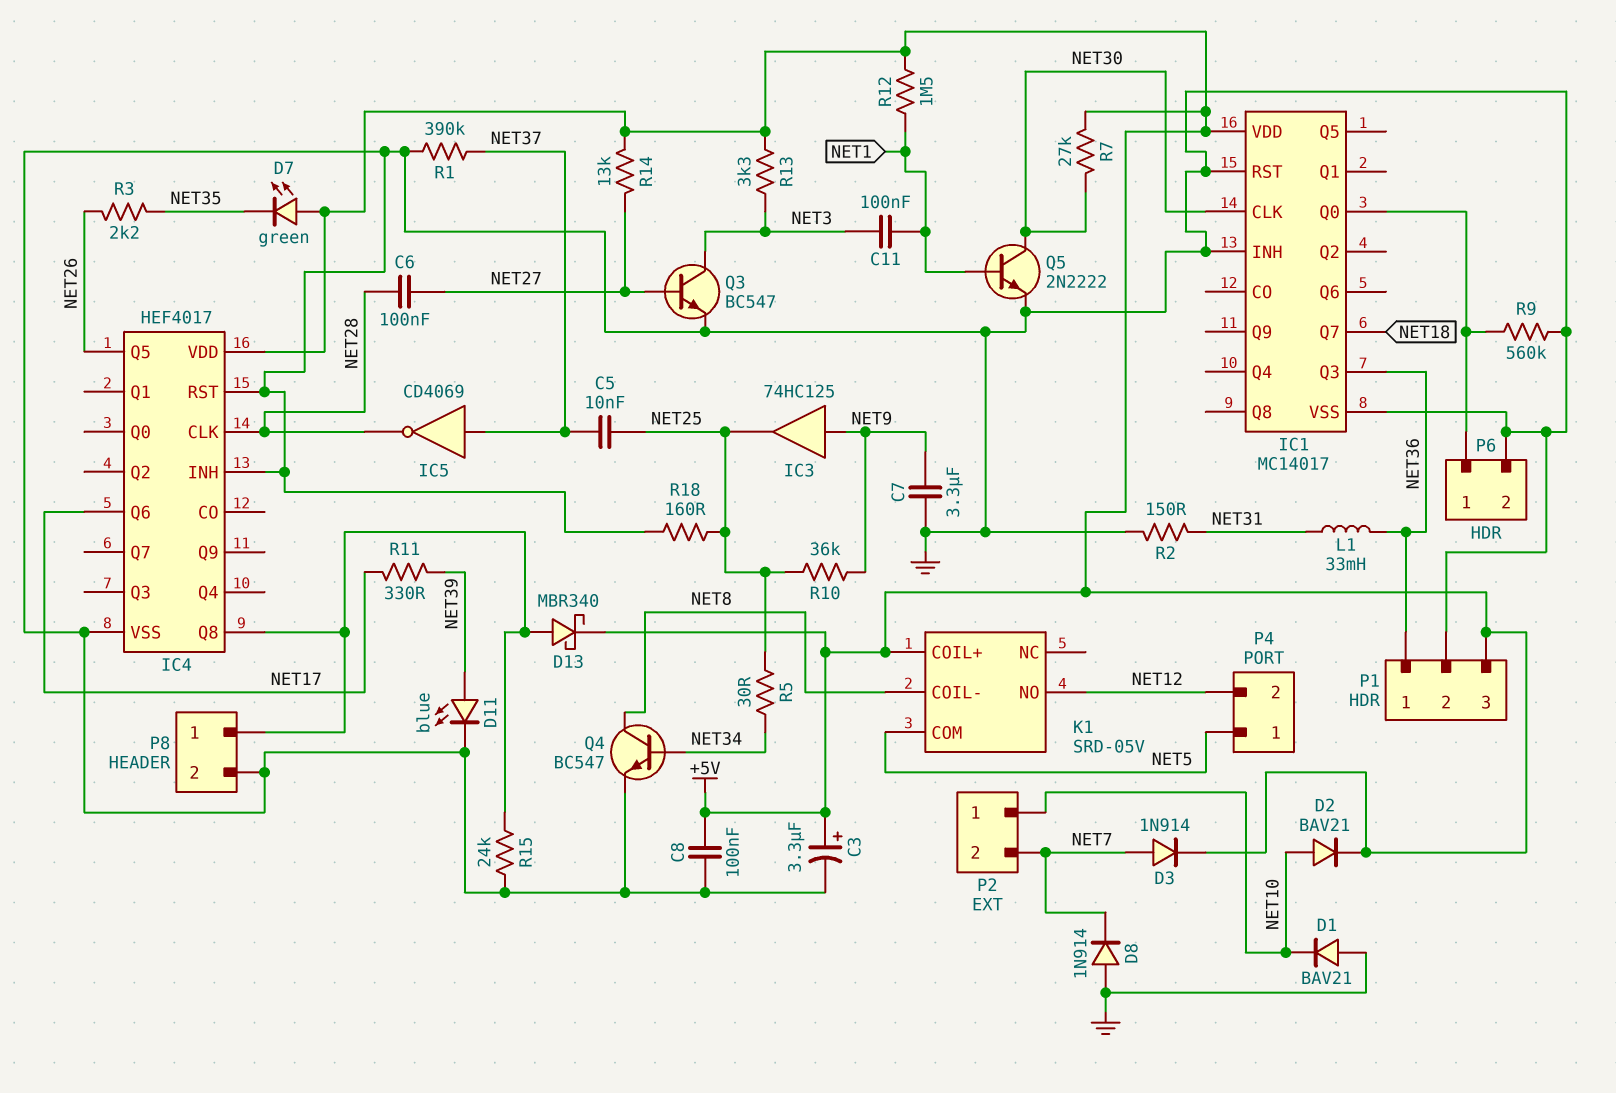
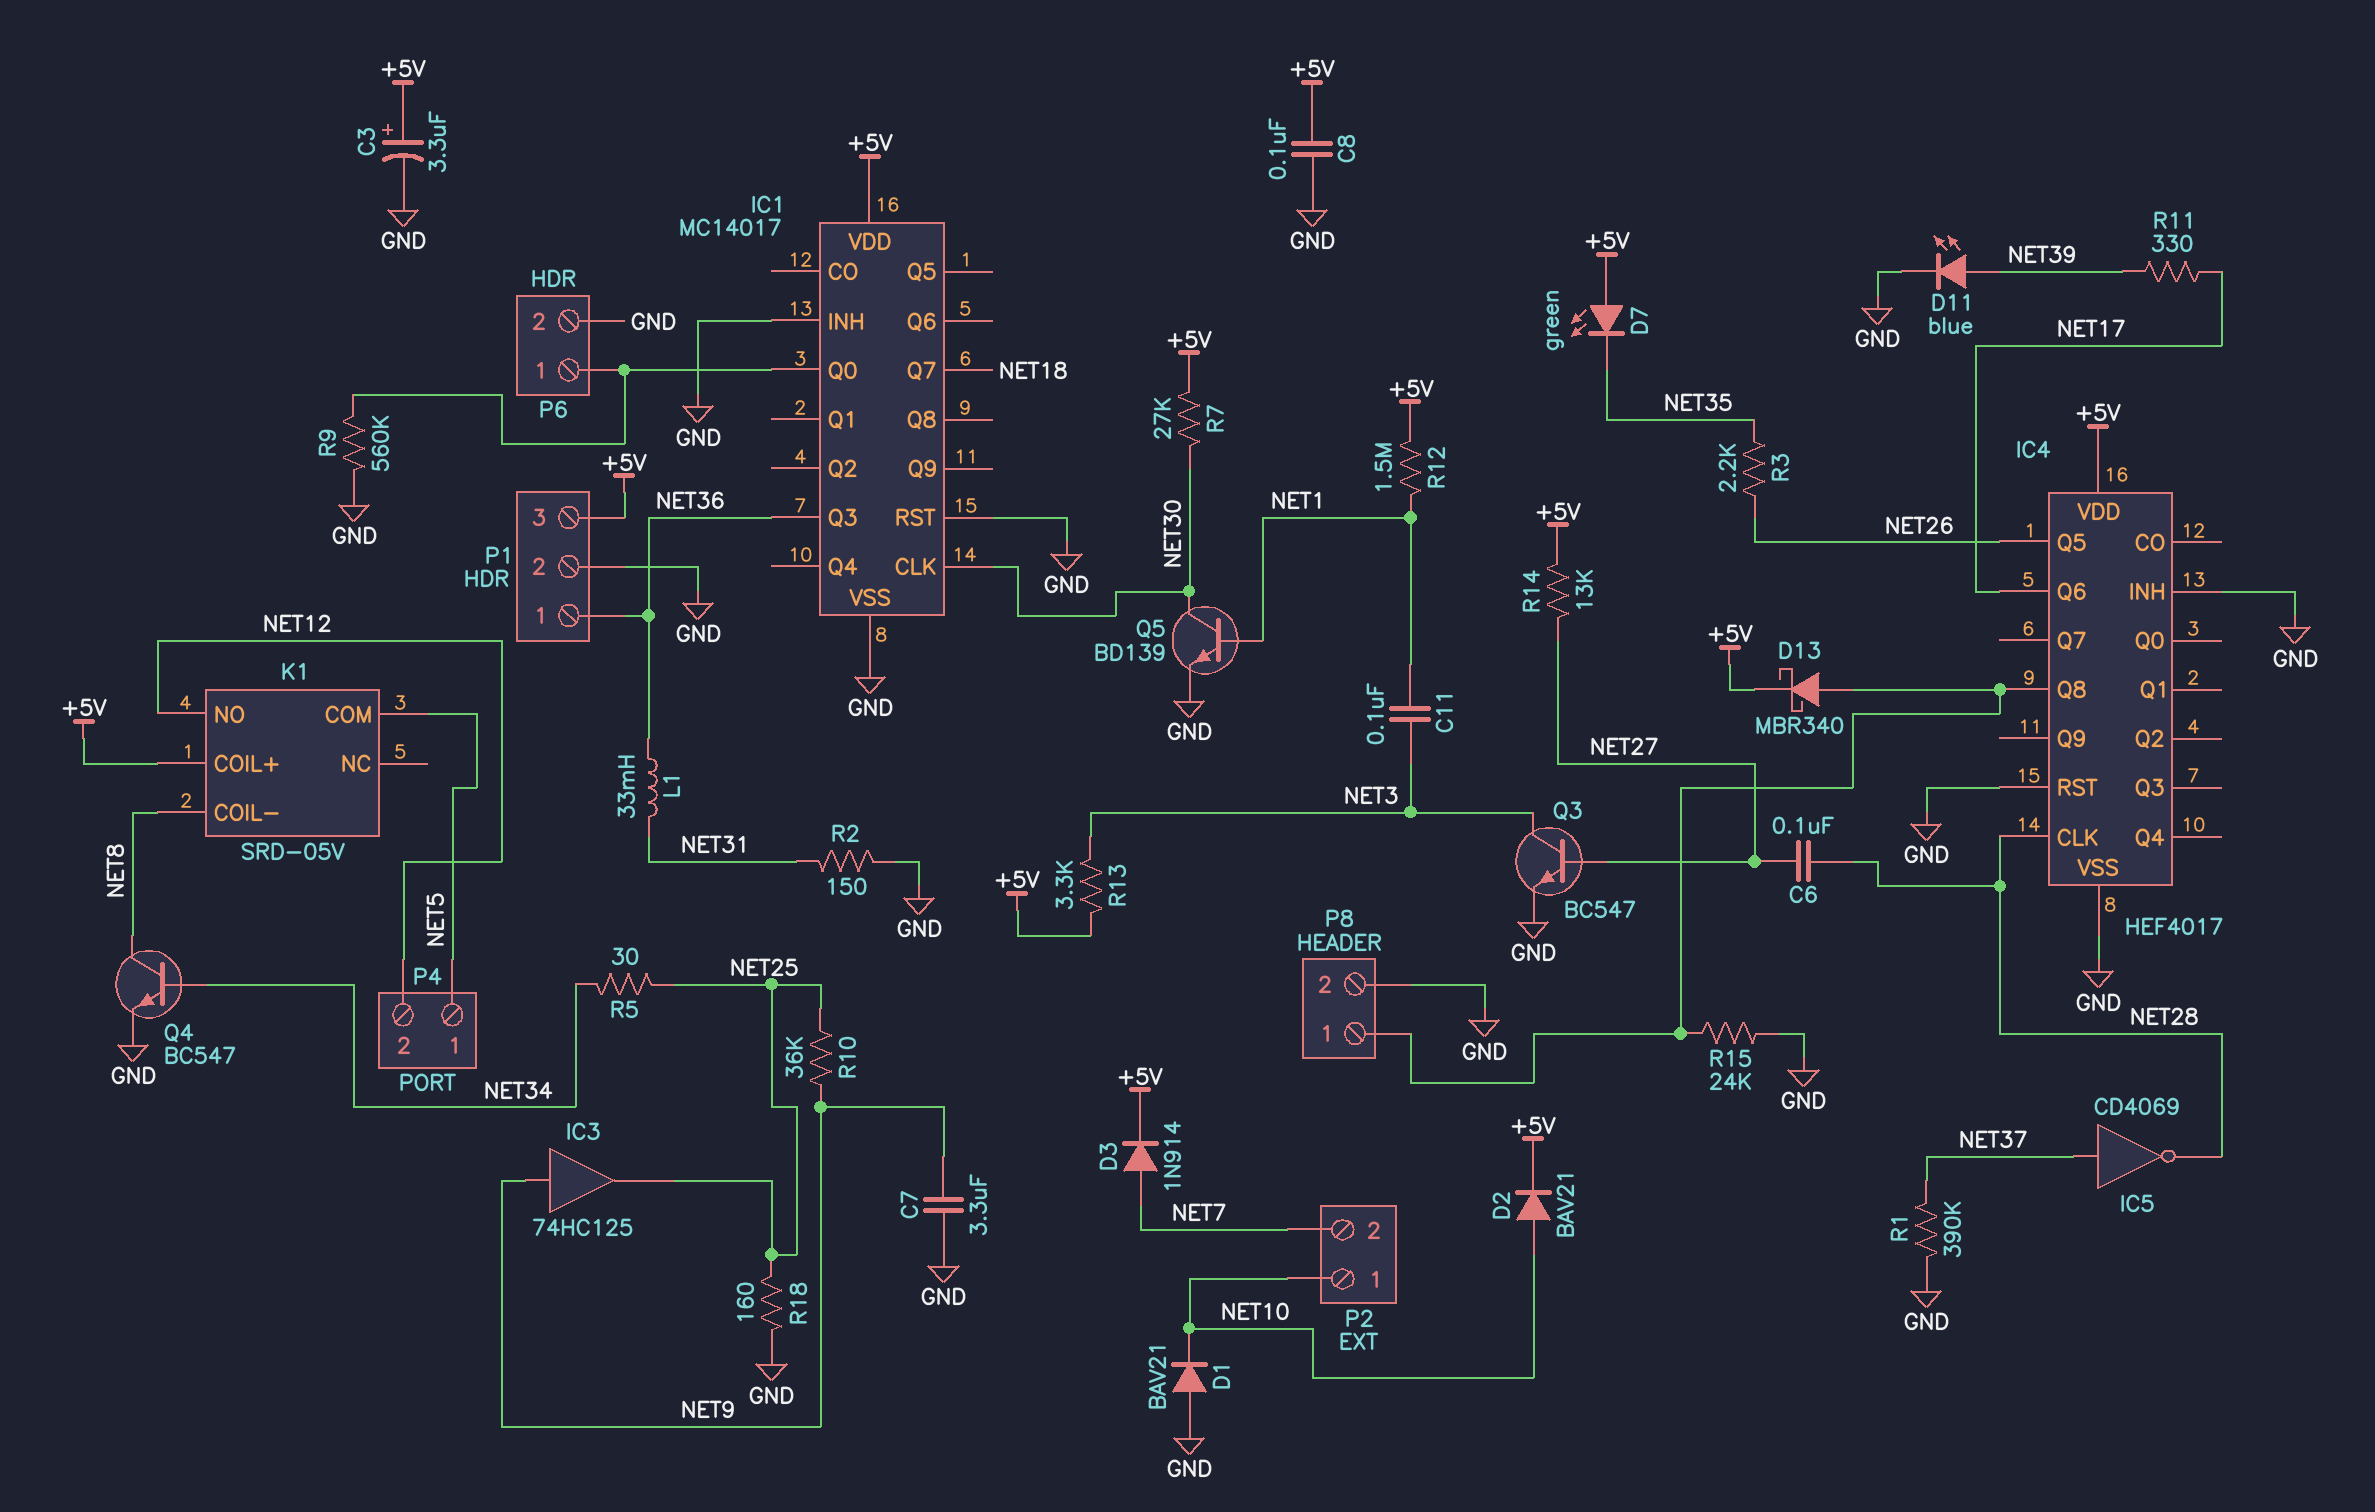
C5: 10nF (NET25, NET37) -> none
D8: diode 1N914 (A GND, K NET7) -> none
Q5: NPN 2N2222 (B NET1, C NET30, E GND) -> NPN BD139 (B NET1, C NET30, E GND)

